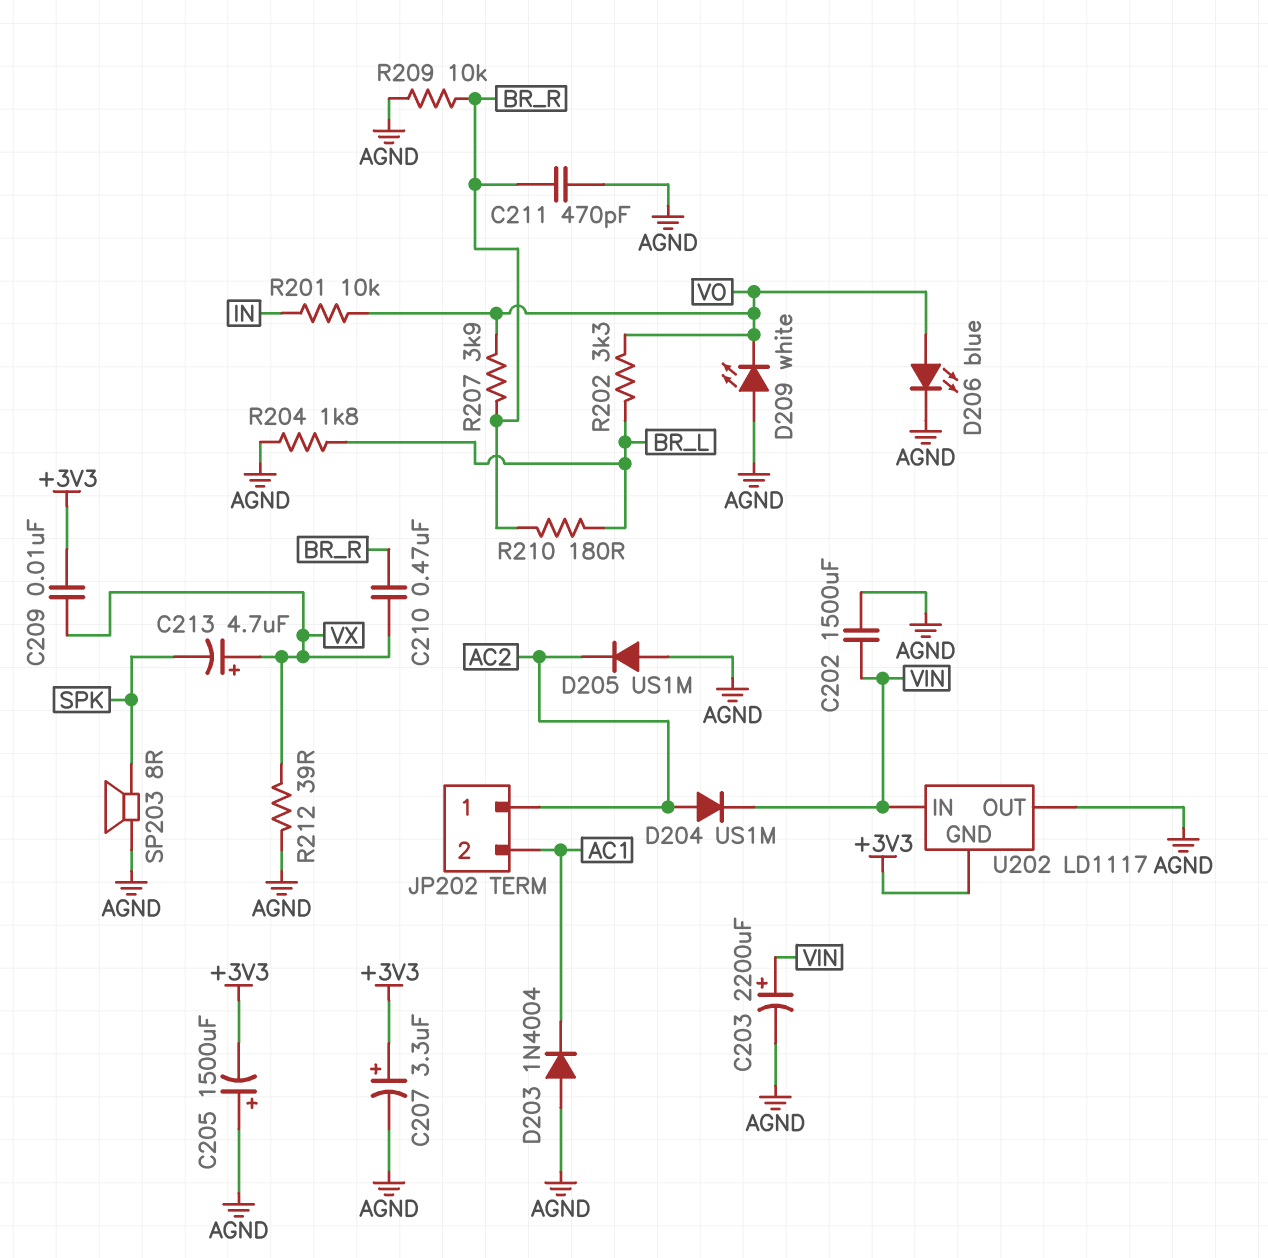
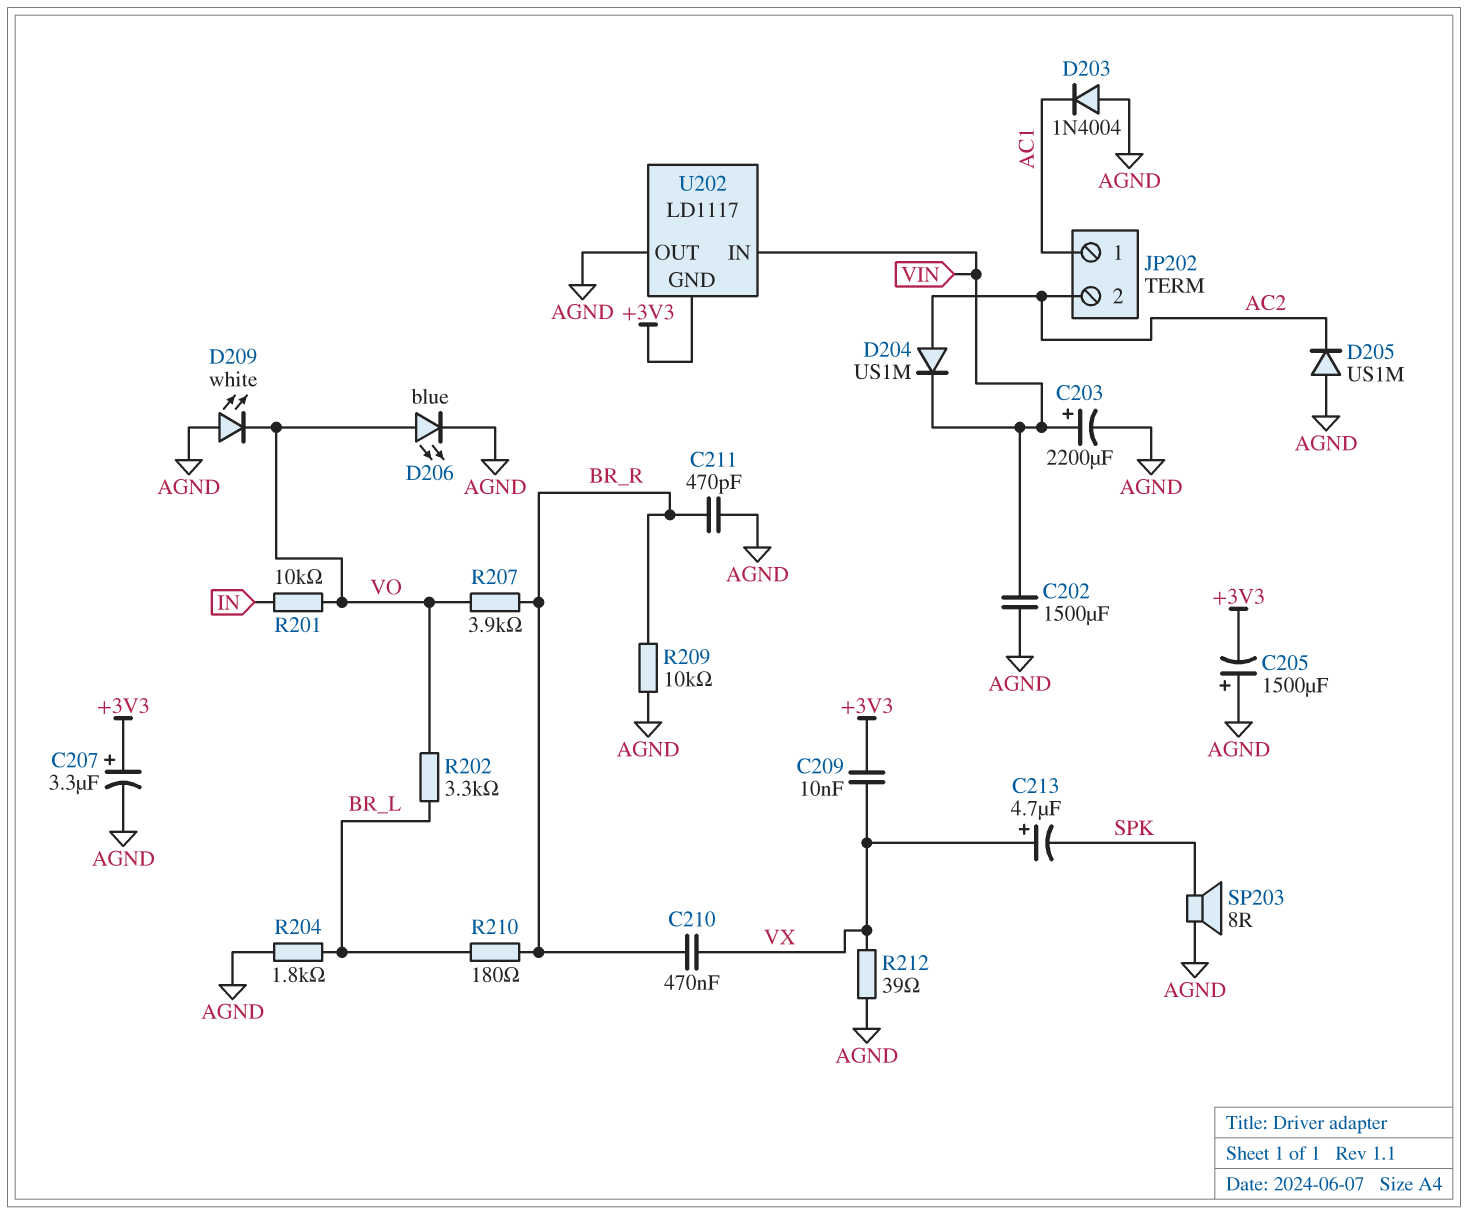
JP202 pin 1: AC2 -> AC1
JP202 pin 2: AC1 -> AC2

